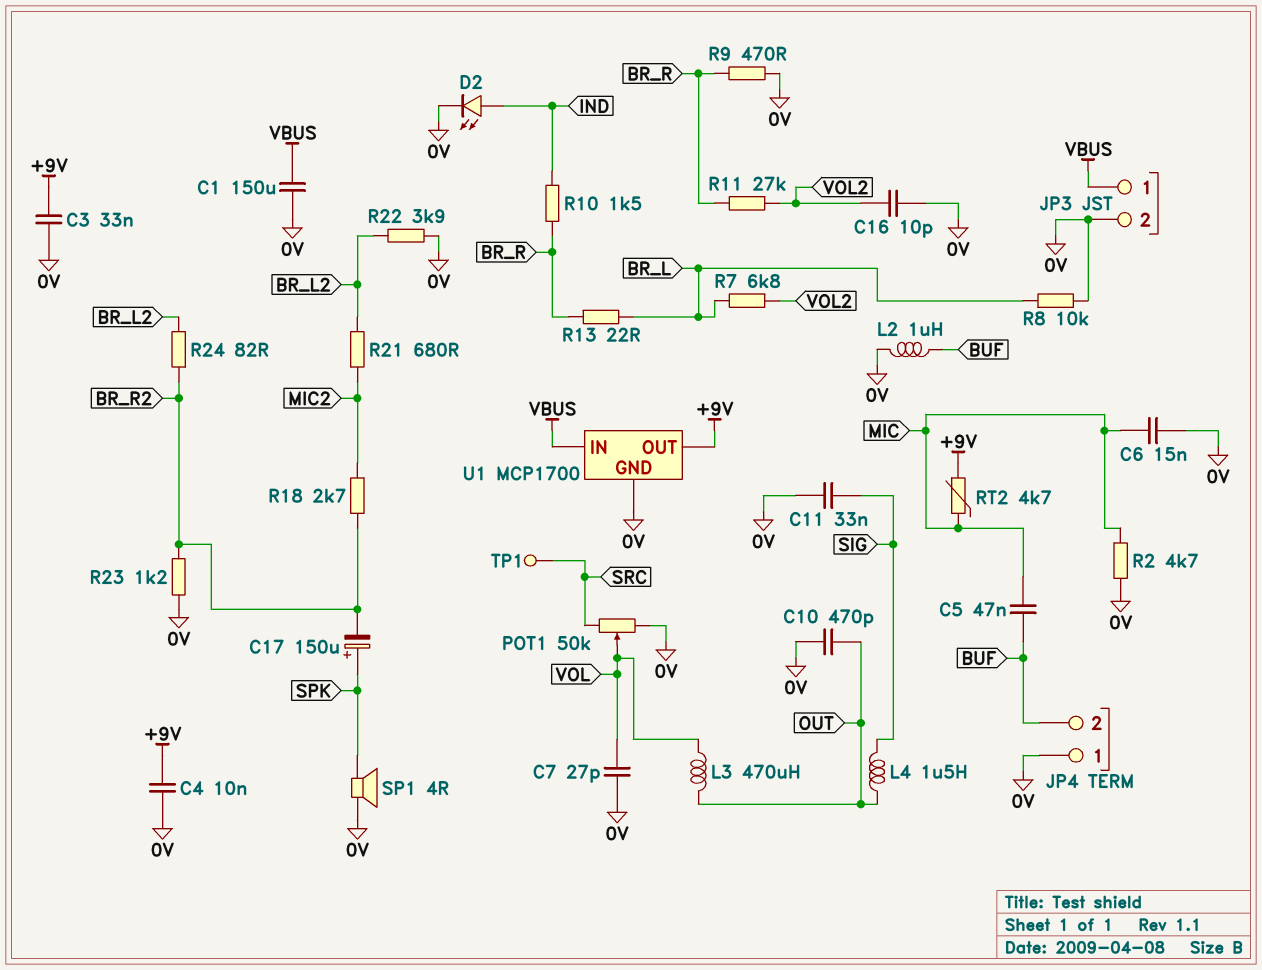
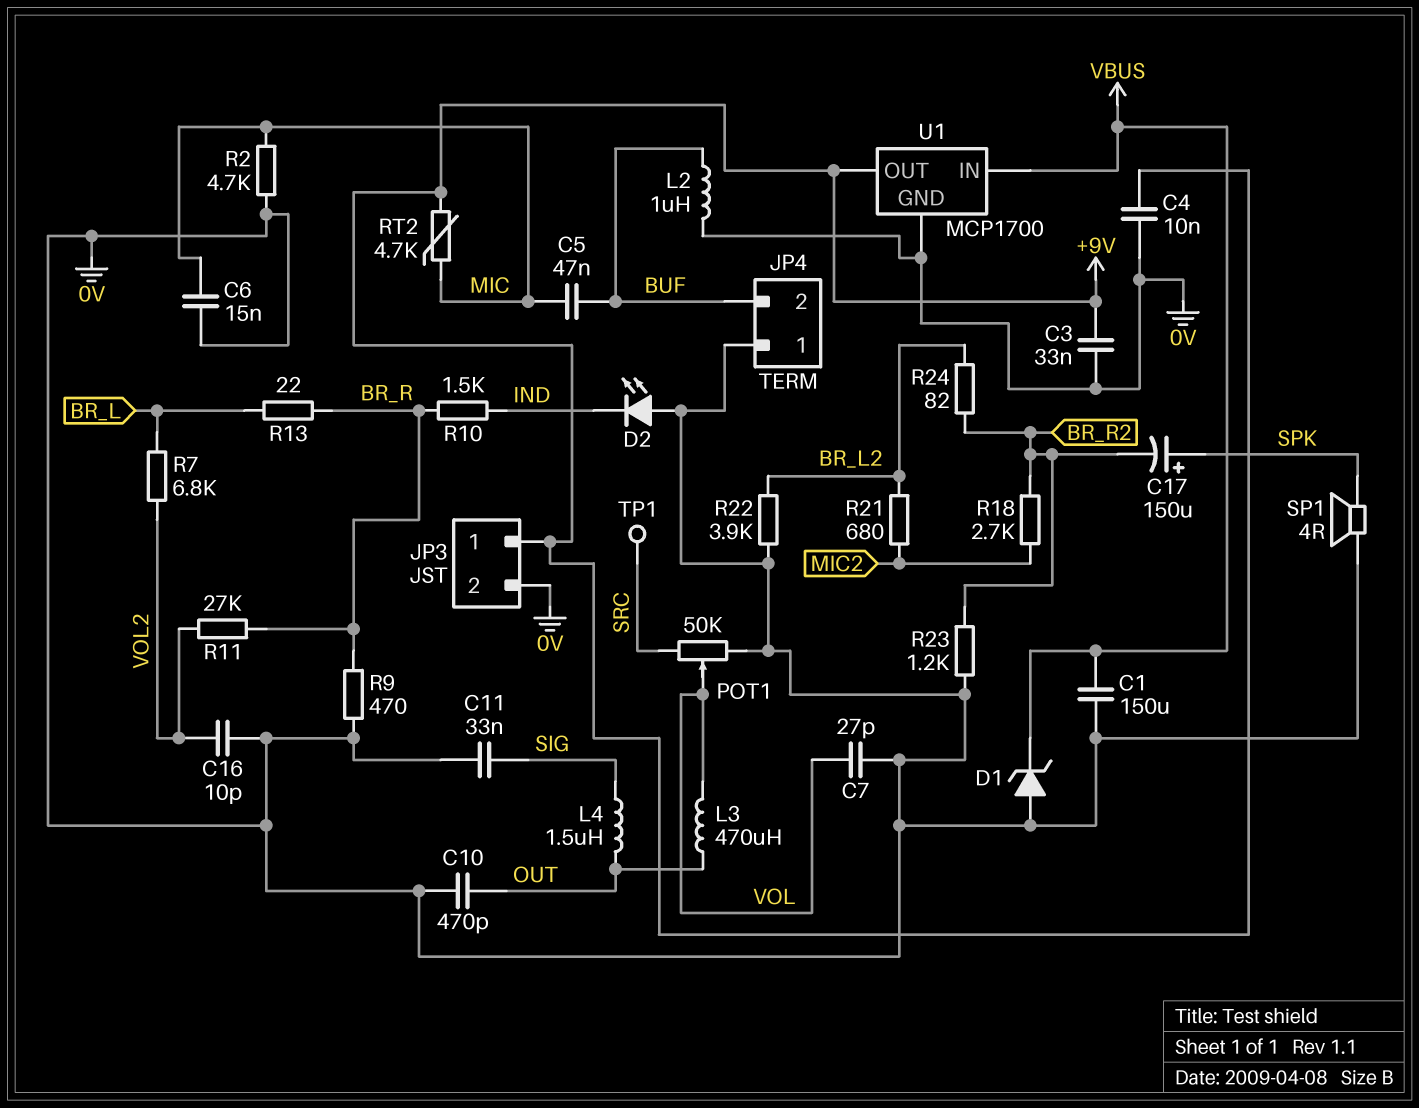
D1: none -> zener (A 0V, K VBUS)
D2: LED (A IND, K 0V) -> LED (A 0V, K IND)
JP3 pin 1: VBUS -> +9V
R8: 10k (0V, BR_L) -> none

